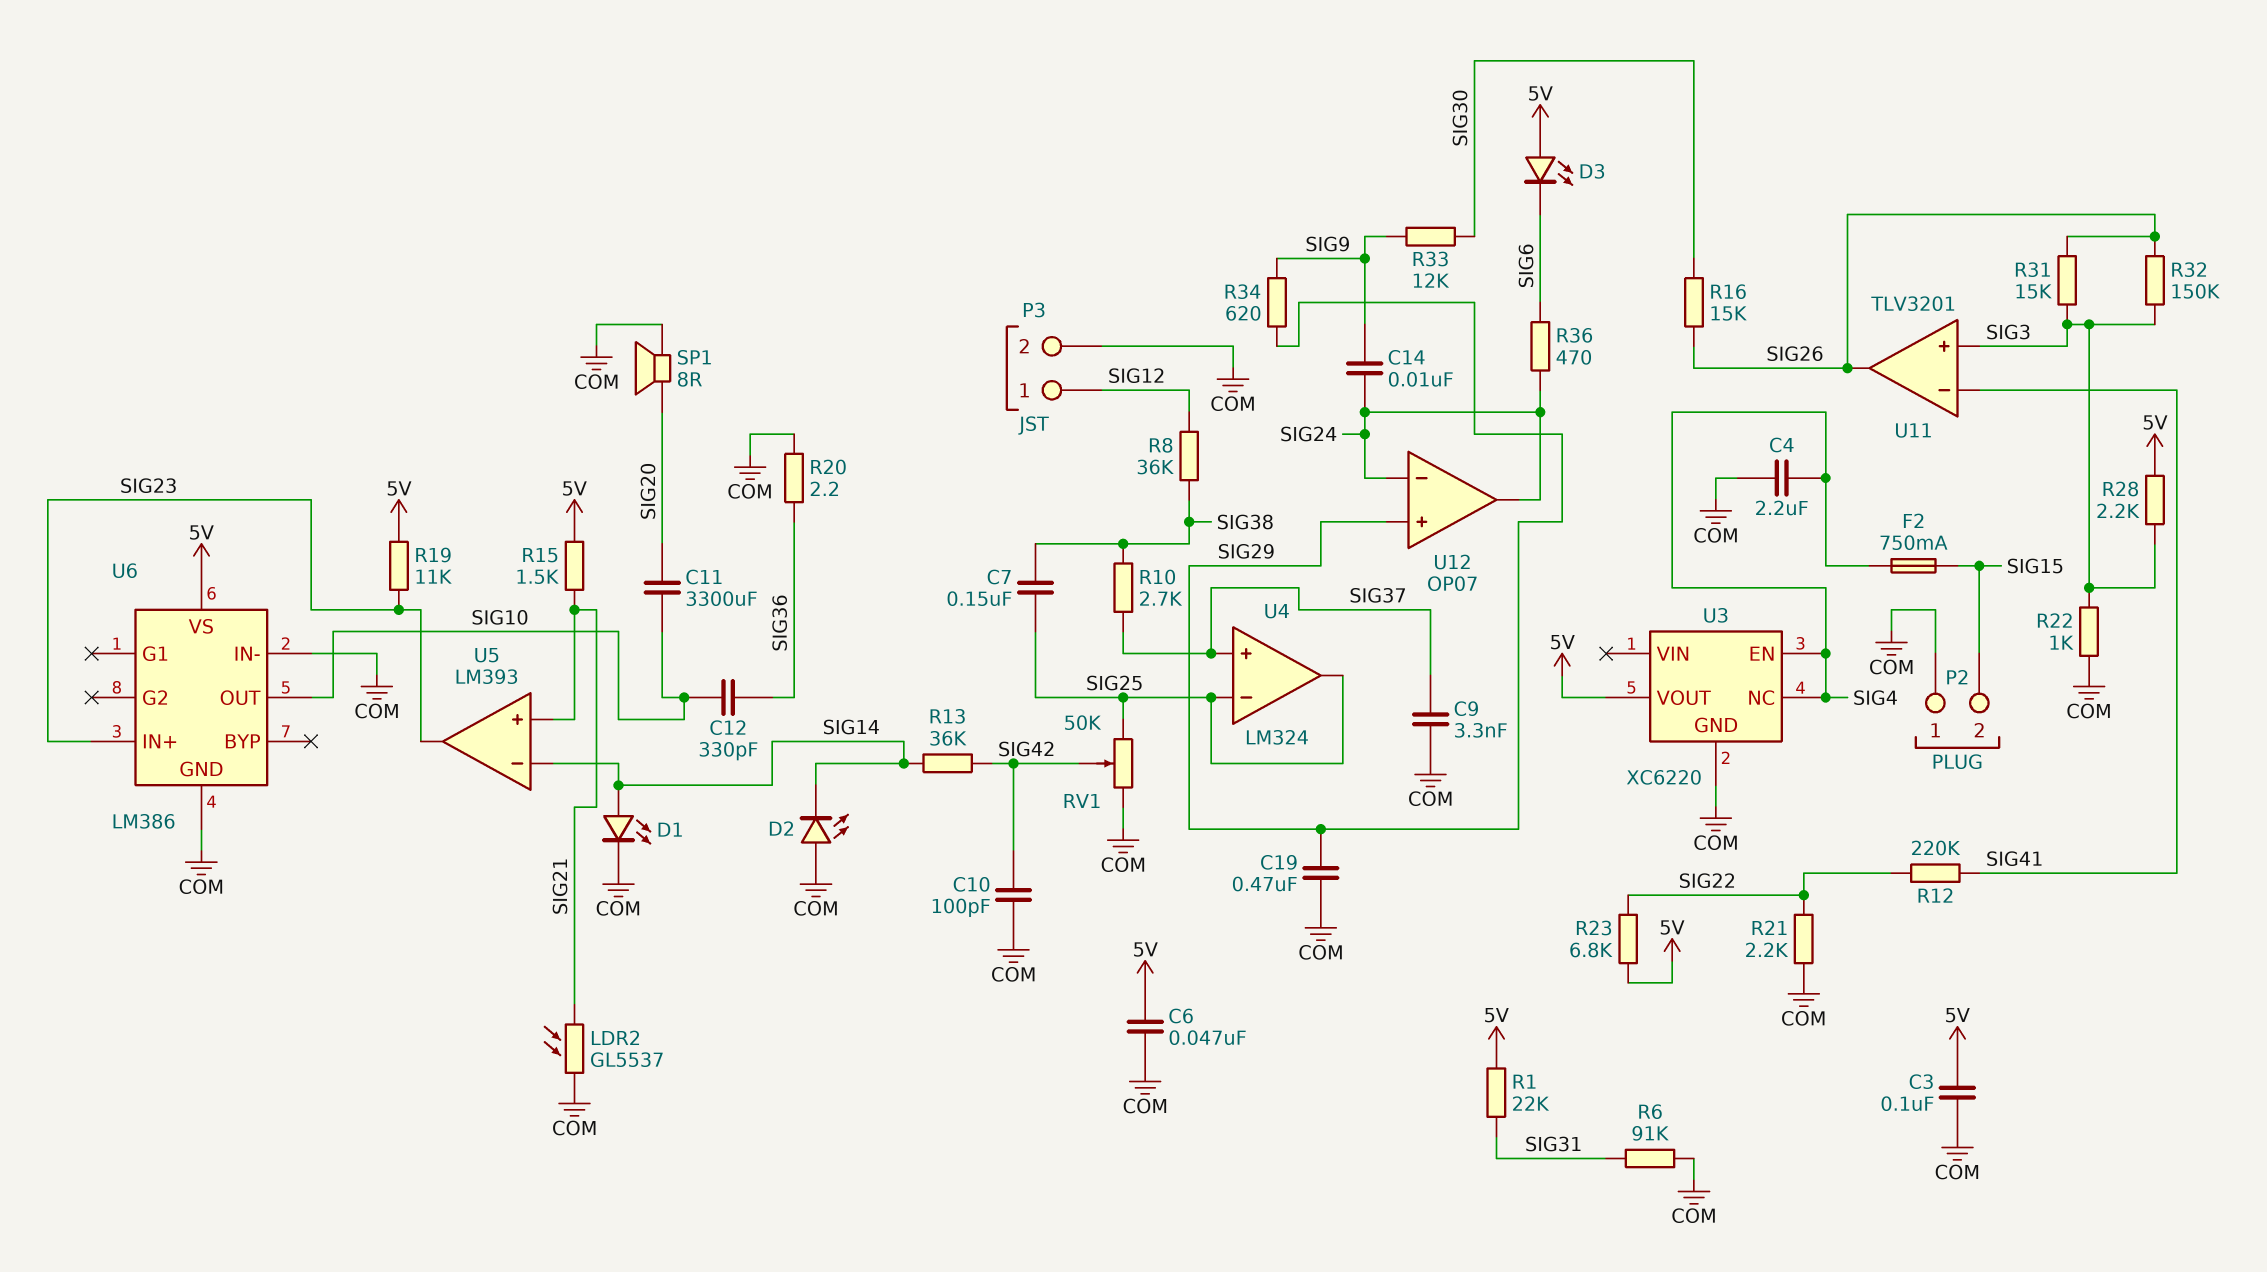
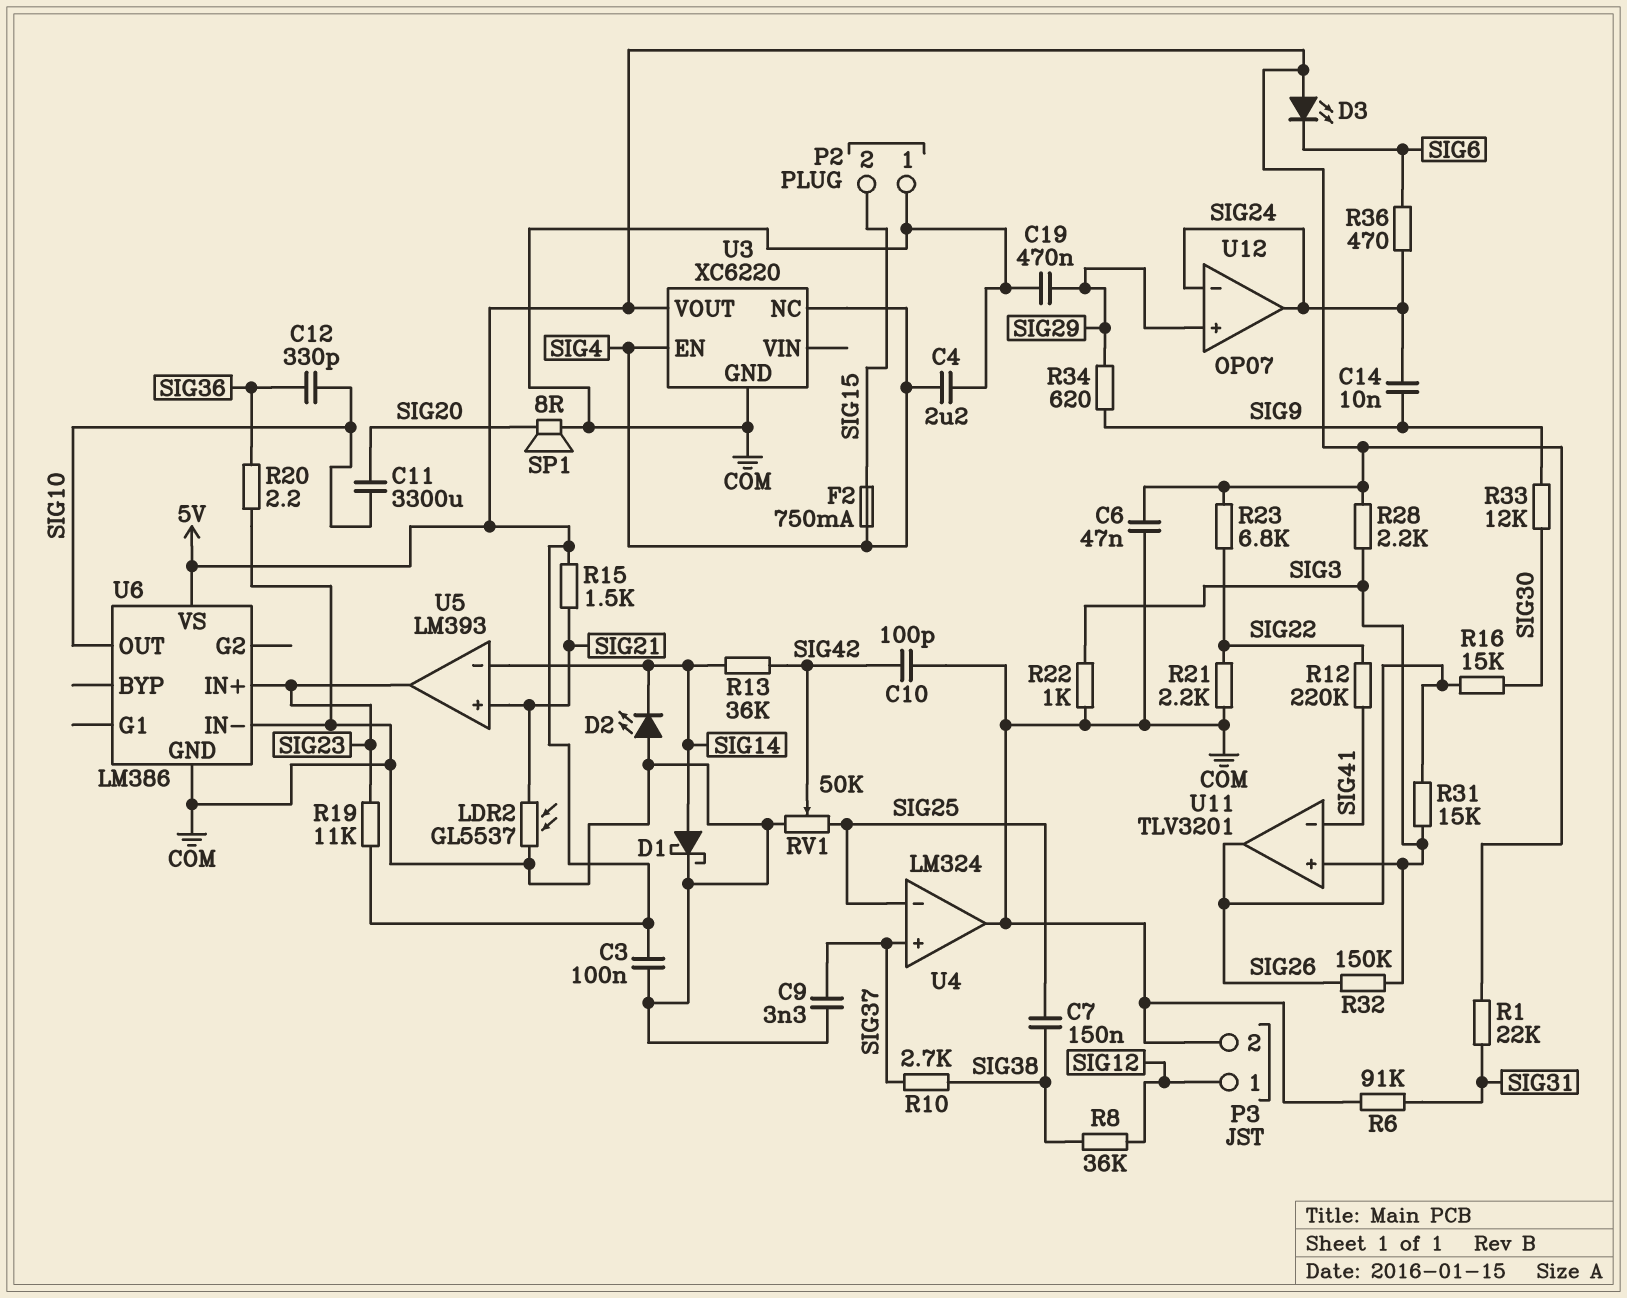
D1: LED (A SIG14, K COM) -> schottky (A SIG14, K COM)
U4 pin out: SIG25 -> COM

